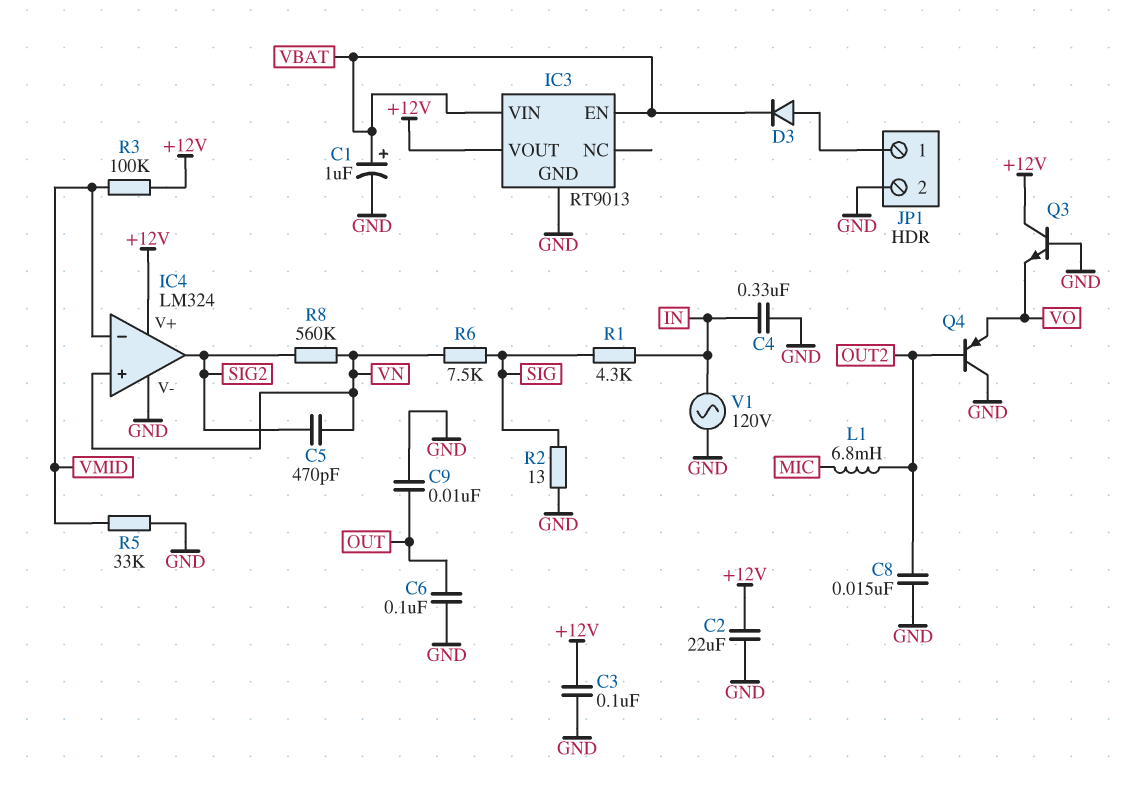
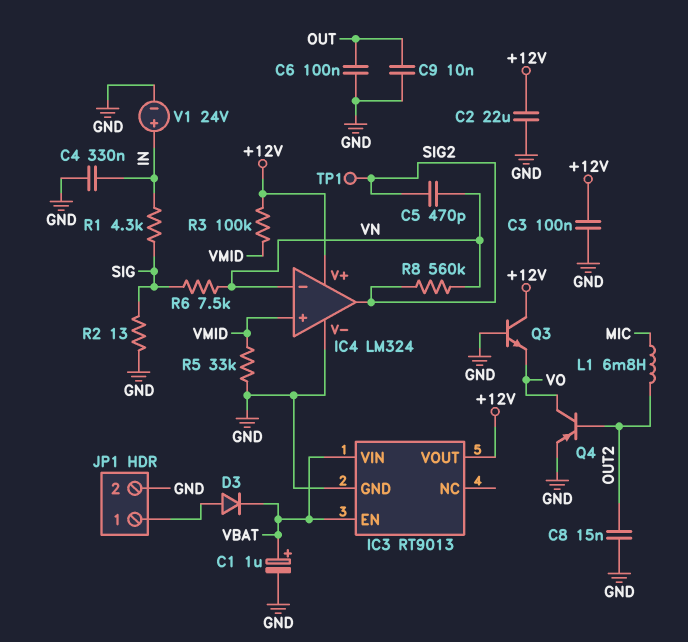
IC4 pin in+: VN -> VMID
IC4 pin in-: VMID -> VN
Q4: PNP (B OUT2, C GND, E VO) -> PNP (B OUT2, C VO, E GND)
TP1: none -> test point (SIG2)
V1: AC 120V (GND, IN) -> 24V (plus IN, minus GND)

